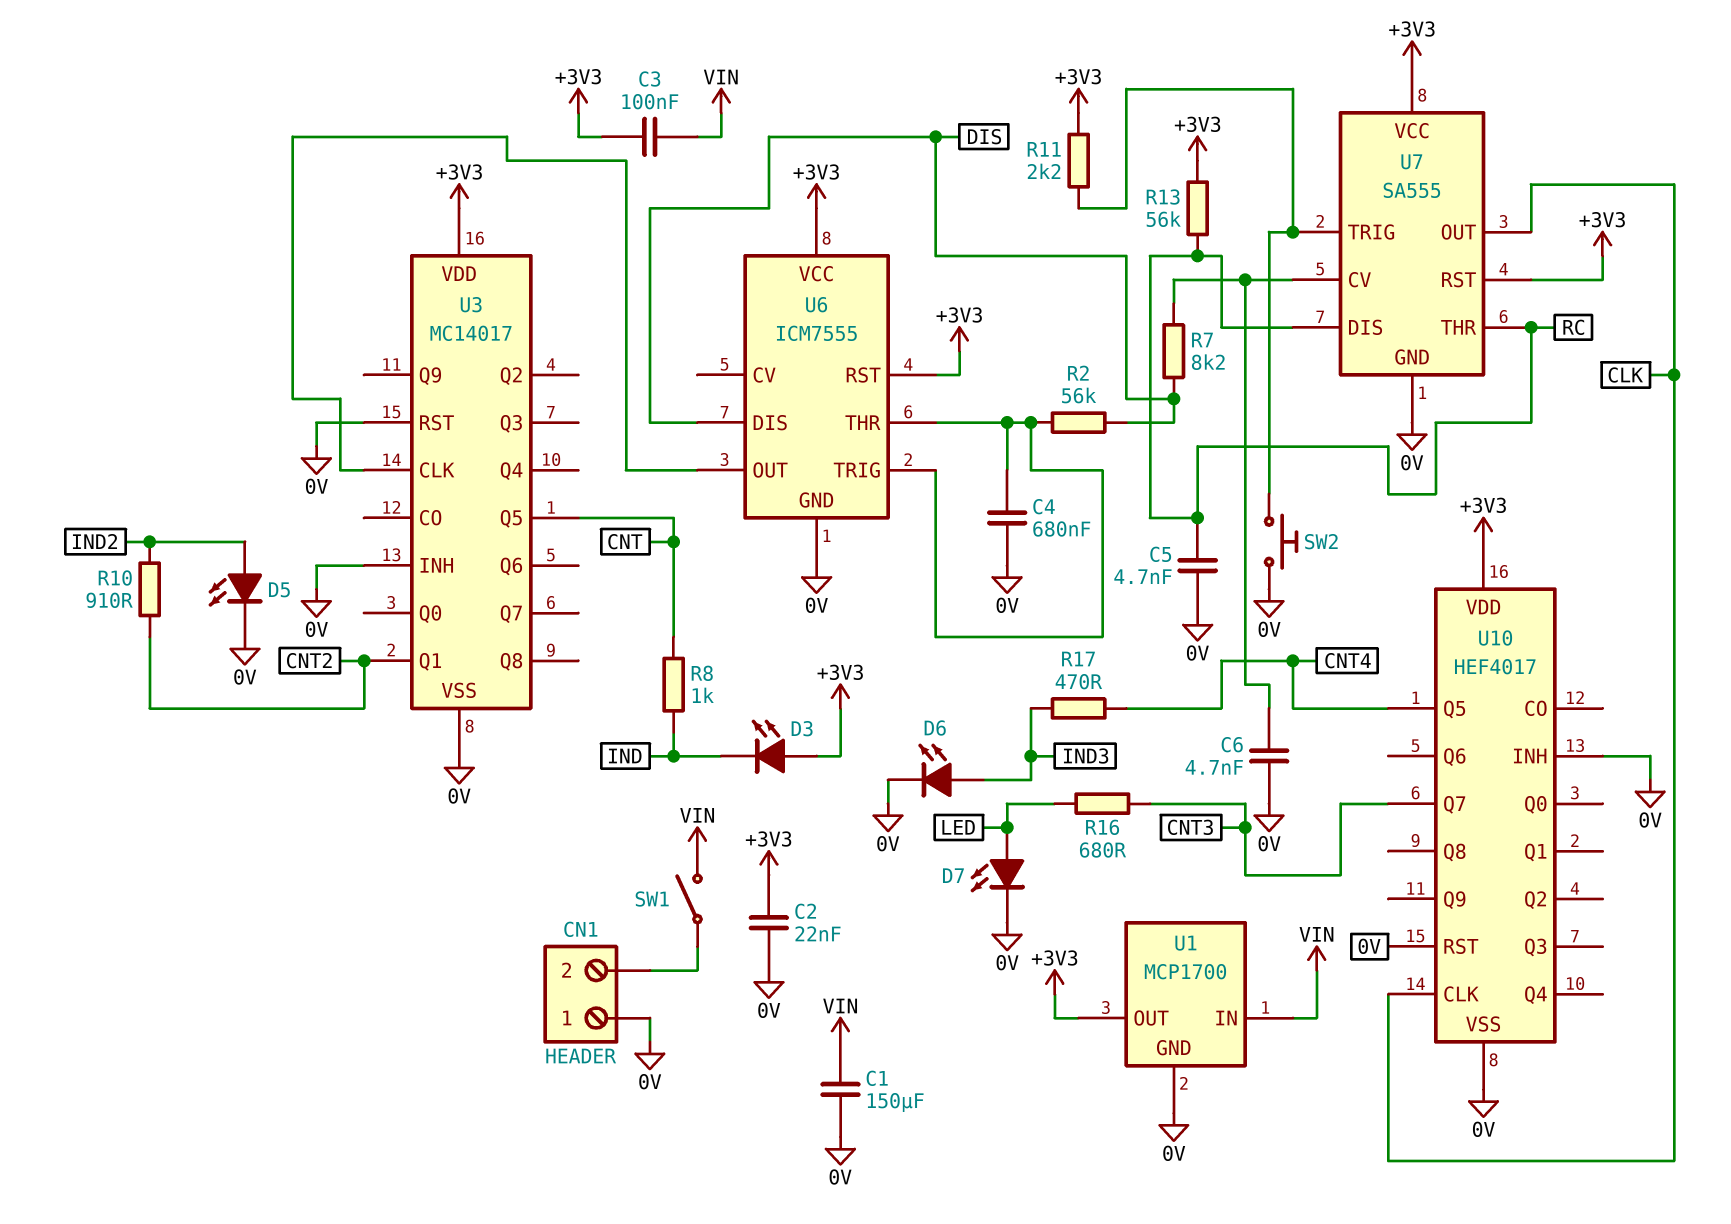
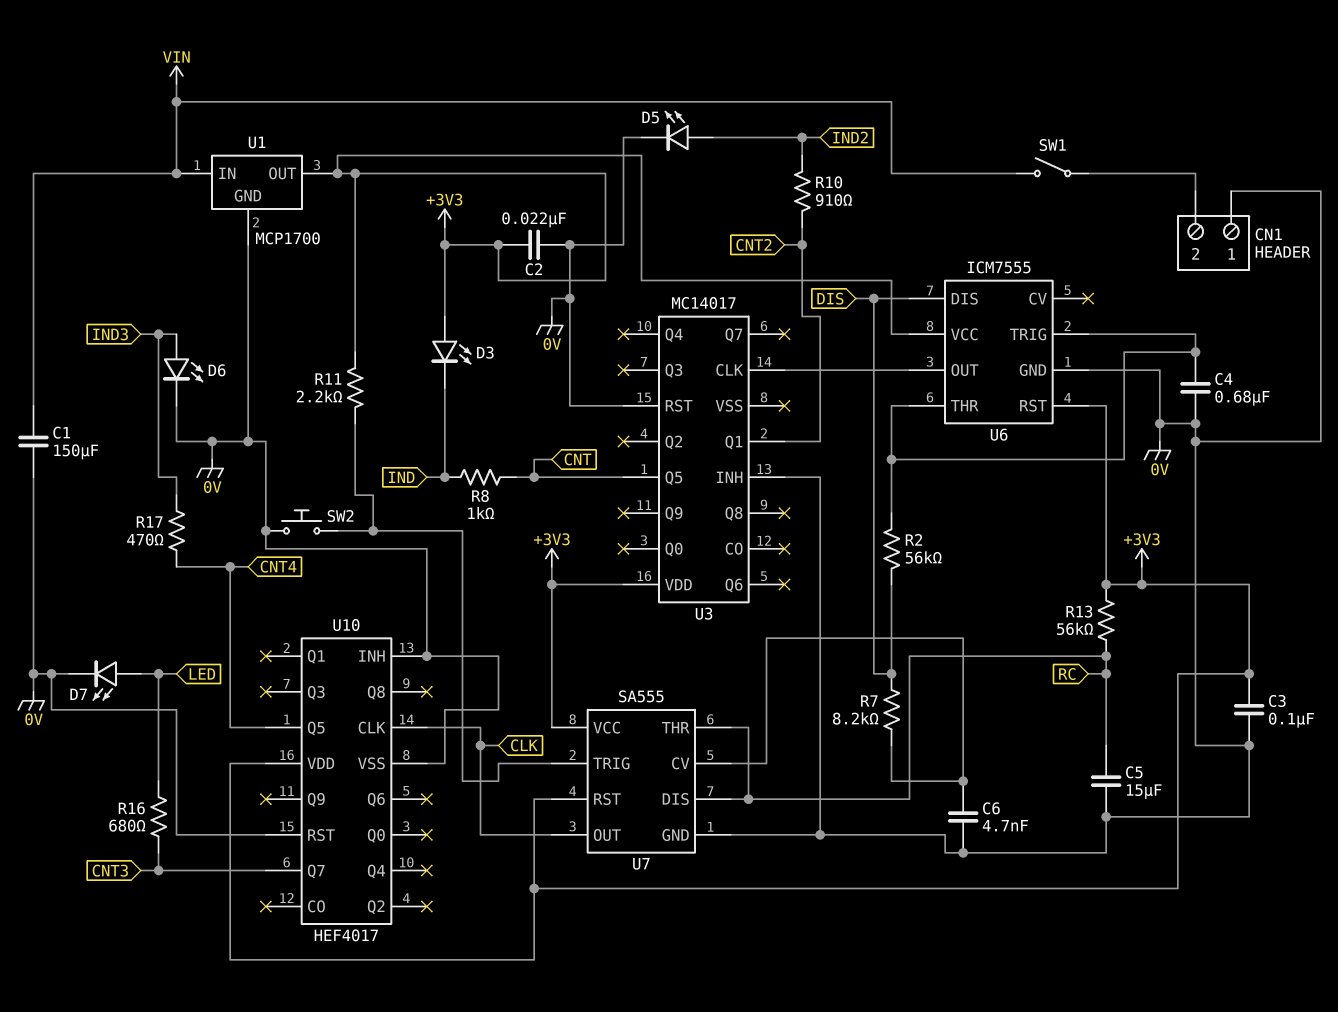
C3: 100nF (+3V3, VIN) -> 100nF (+3V3, 0V)
C5: 4.7nF (0V, RC) -> 15uF (0V, RC)
U3 pin VSS: 0V -> none

